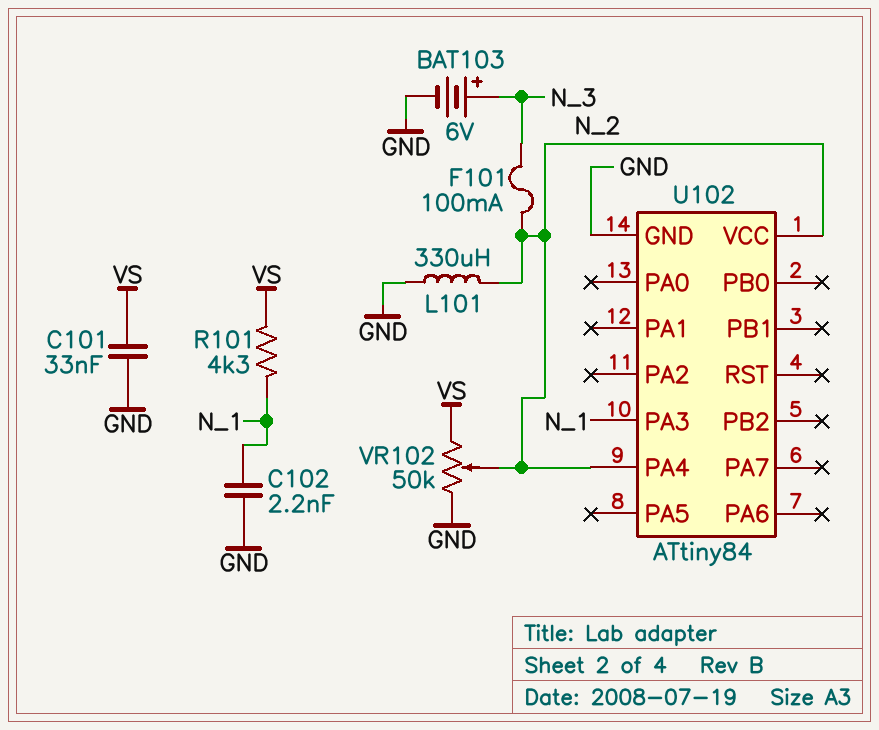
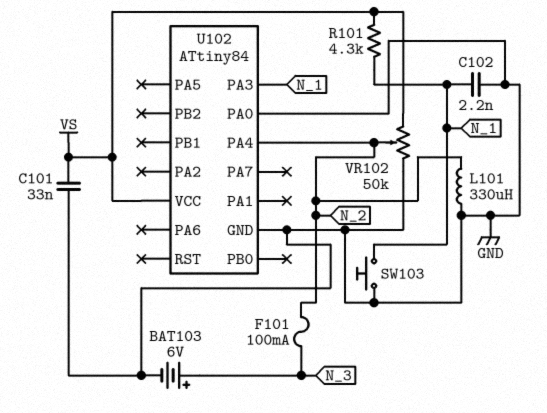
SW103: none -> button (GND, N_1)
U102 pin PA0: none -> GND
U102 pin VCC: N_2 -> VS

